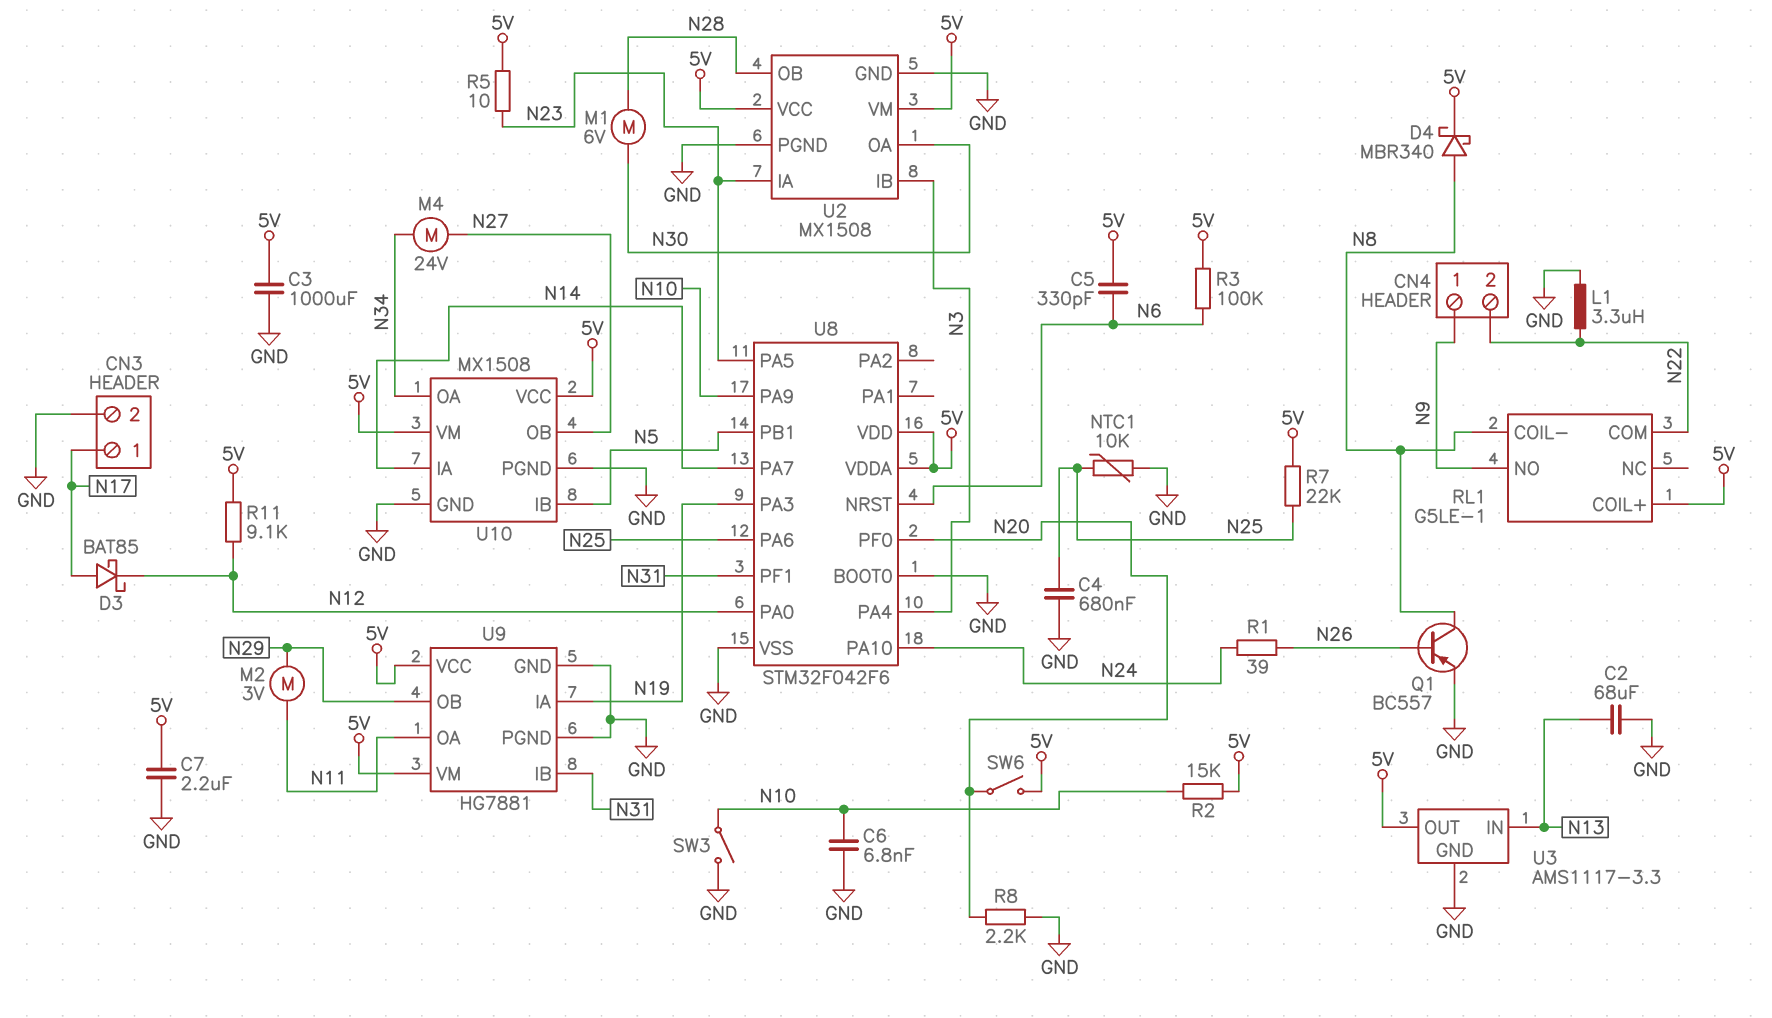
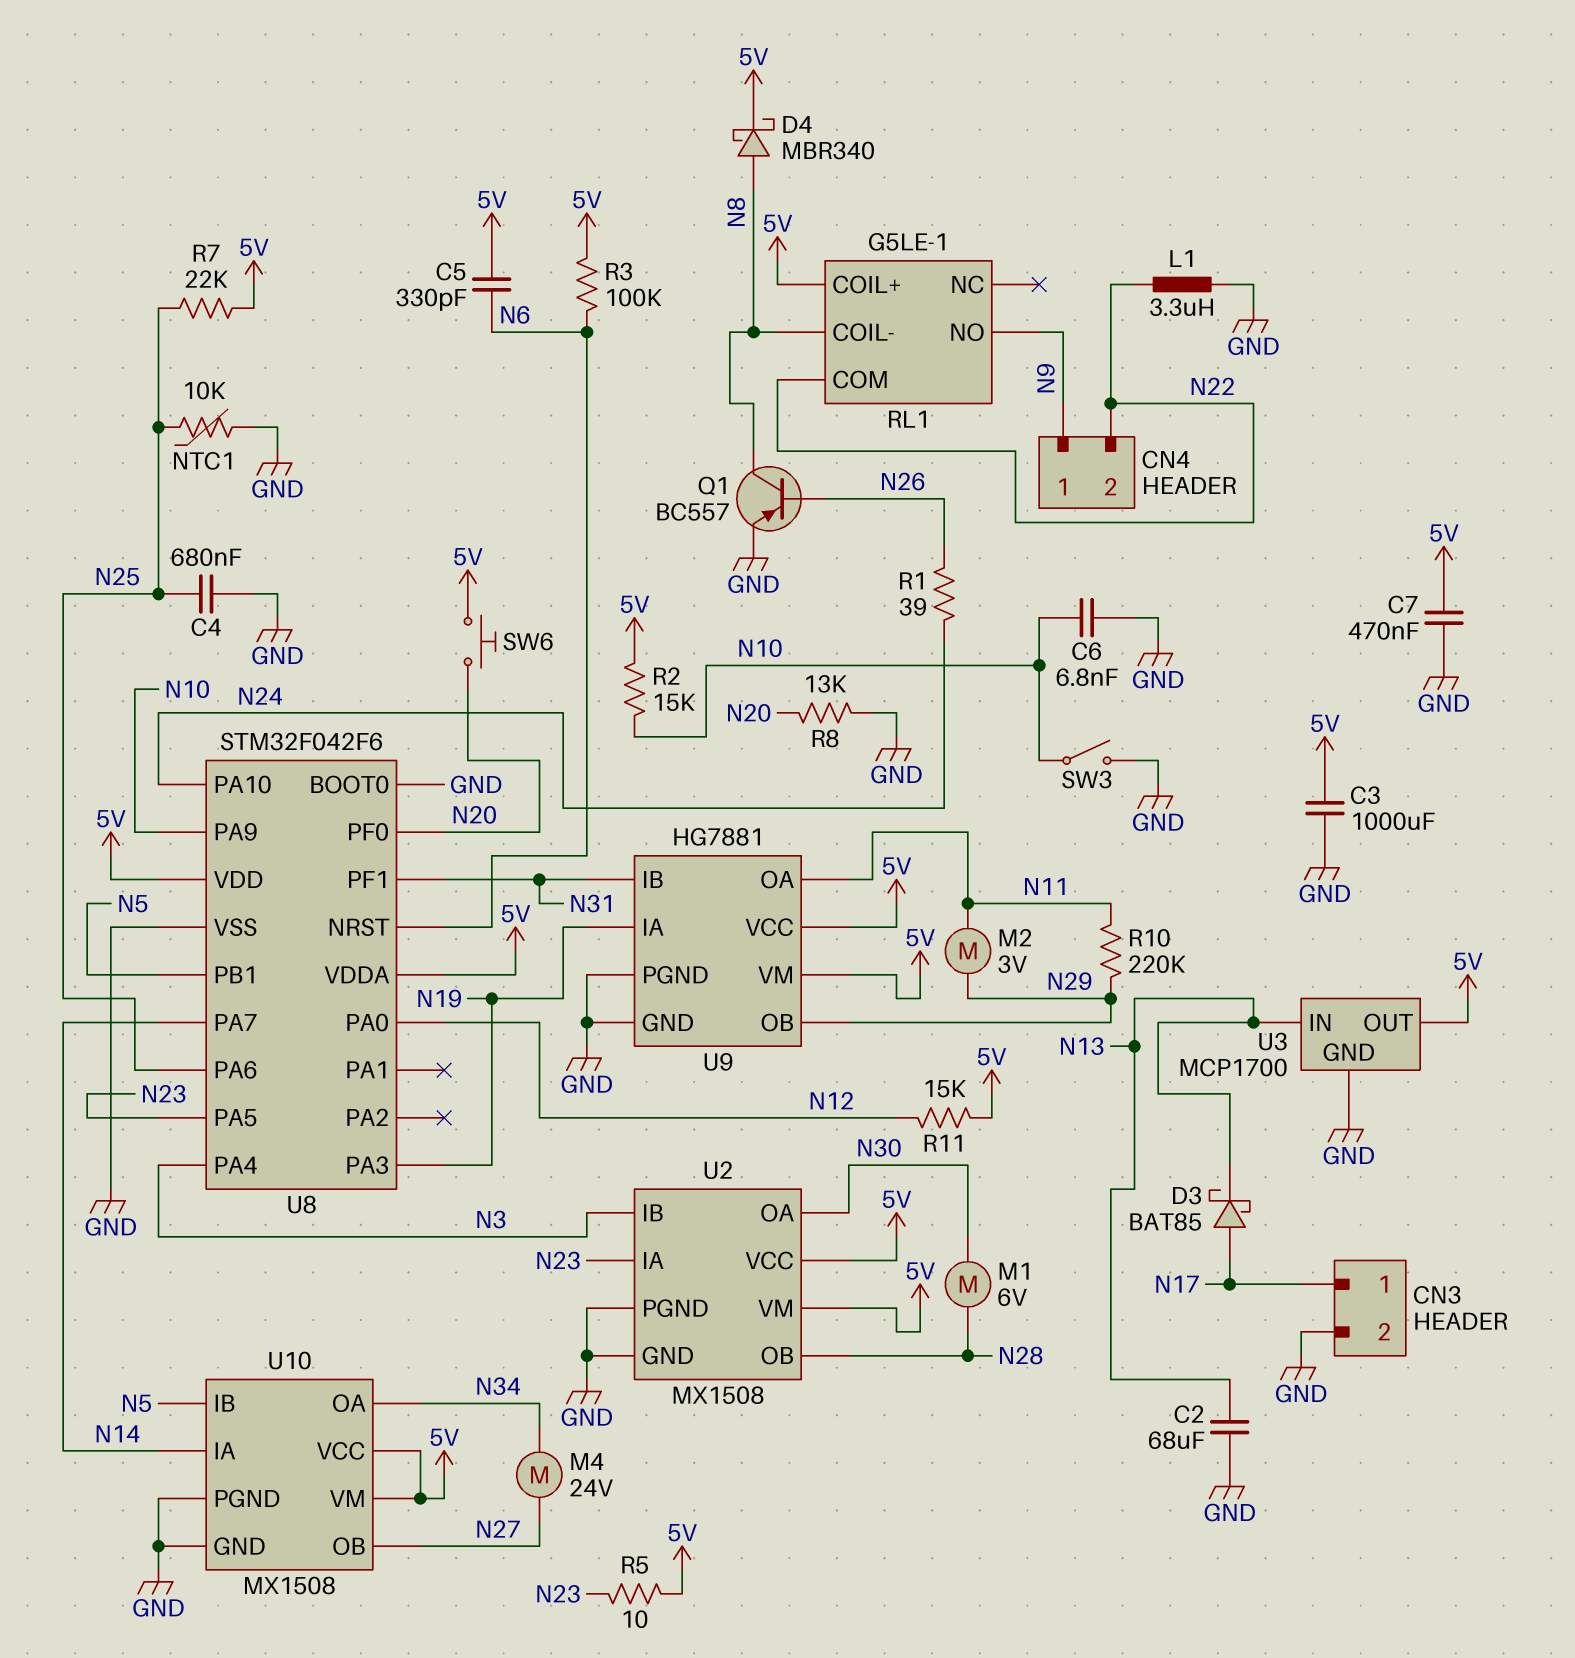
C7: 2.2uF (5V, GND) -> 470nF (5V, GND)
D3: schottky BAT85 (A N17, K N12) -> schottky BAT85 (A N17, K N13)
R8: 2.2k (GND, N20) -> 13k (GND, N20)
R10: none -> 220k (N11, N29)
R11: 9.1k (5V, N12) -> 15k (5V, N12)
SW6: switch (5V, N20) -> button (5V, N20)
U3: AMS1117-3.3 -> MCP1700

